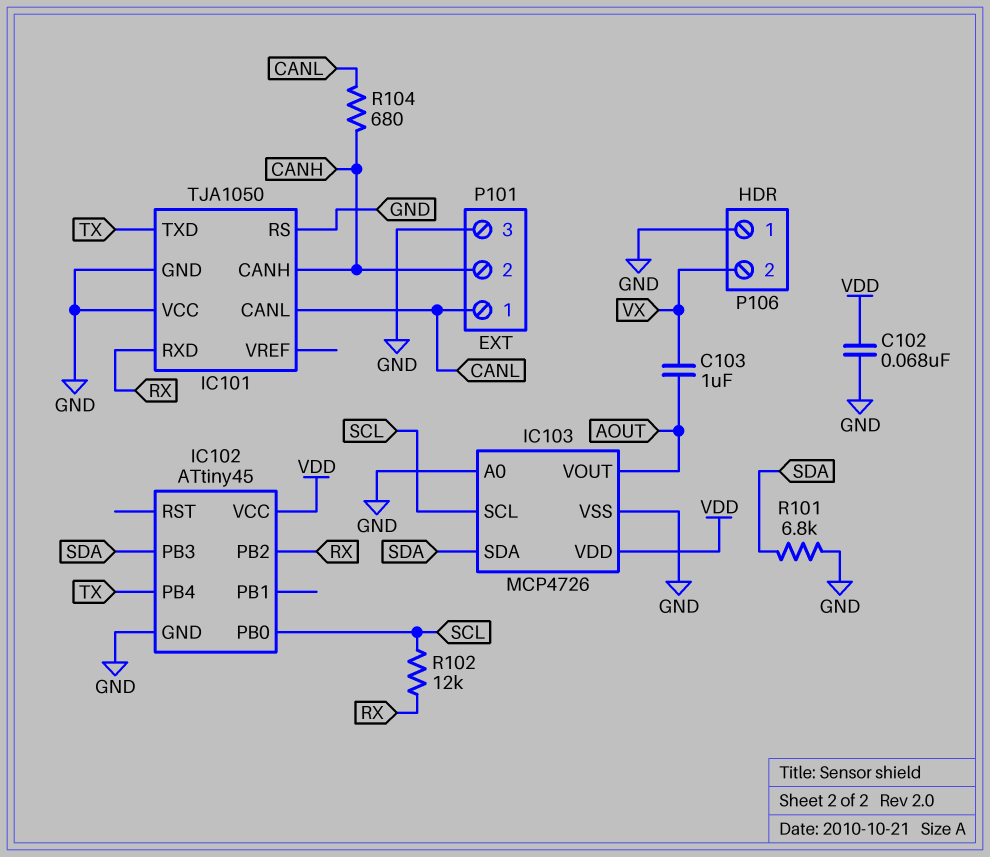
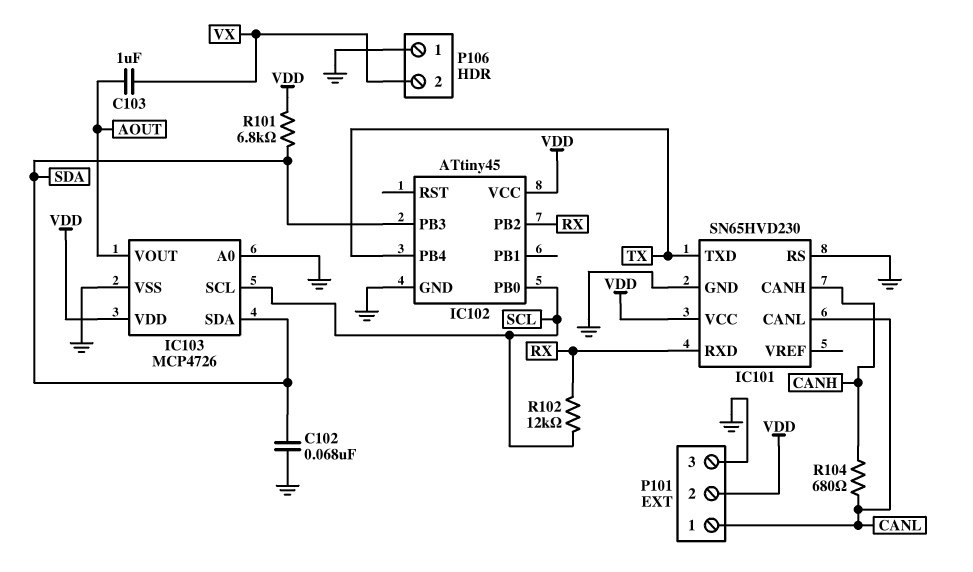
C102: 68nF (GND, VDD) -> 68nF (GND, SDA)
IC101: TJA1050 -> SN65HVD230
IC101 pin VCC: GND -> VDD
P101 pin 2: CANH -> VDD
R101: 6.8k (GND, SDA) -> 6.8k (SDA, VDD)

